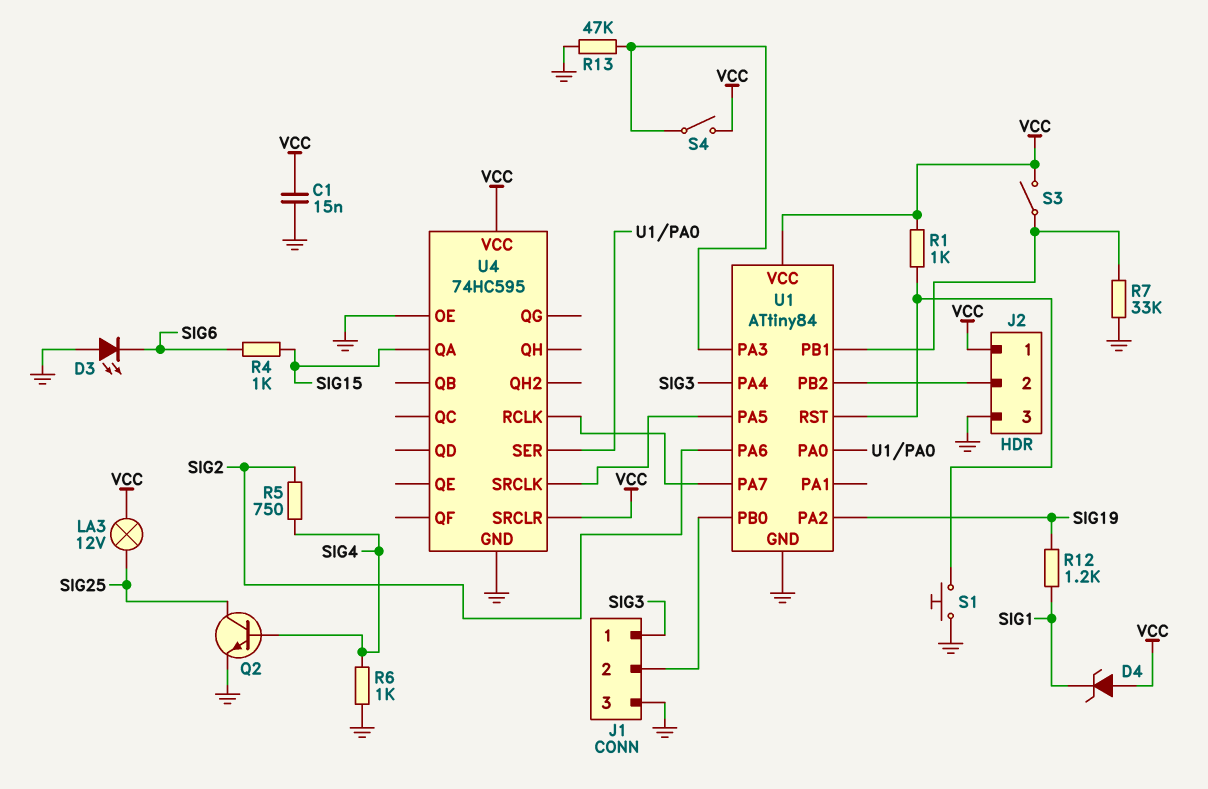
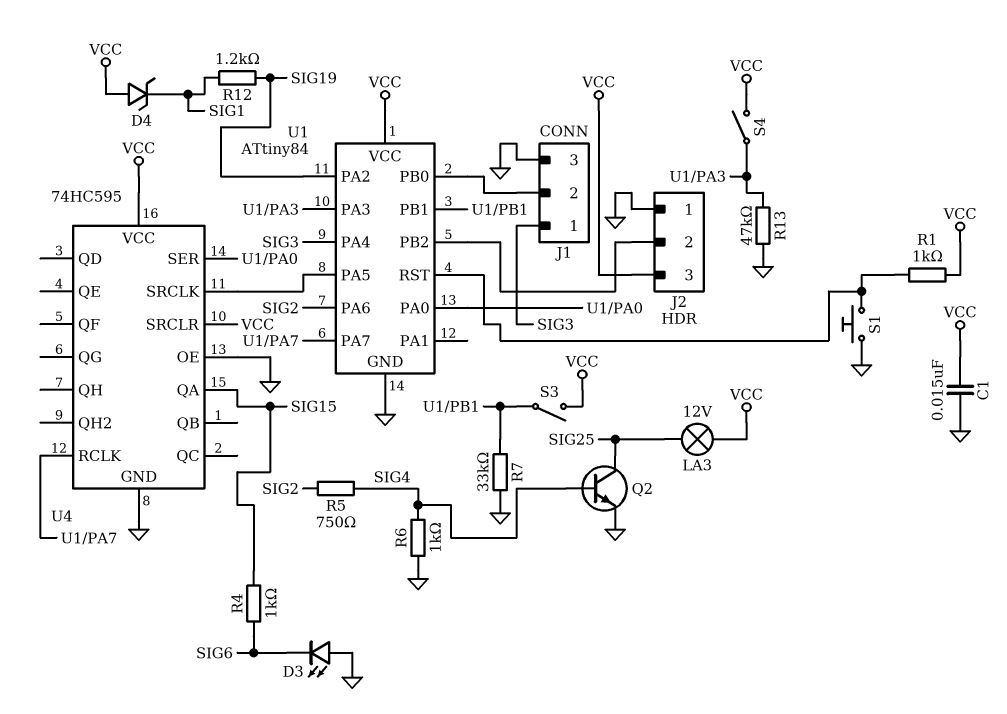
J2 pin 1: VCC -> GND
J2 pin 3: GND -> VCC

